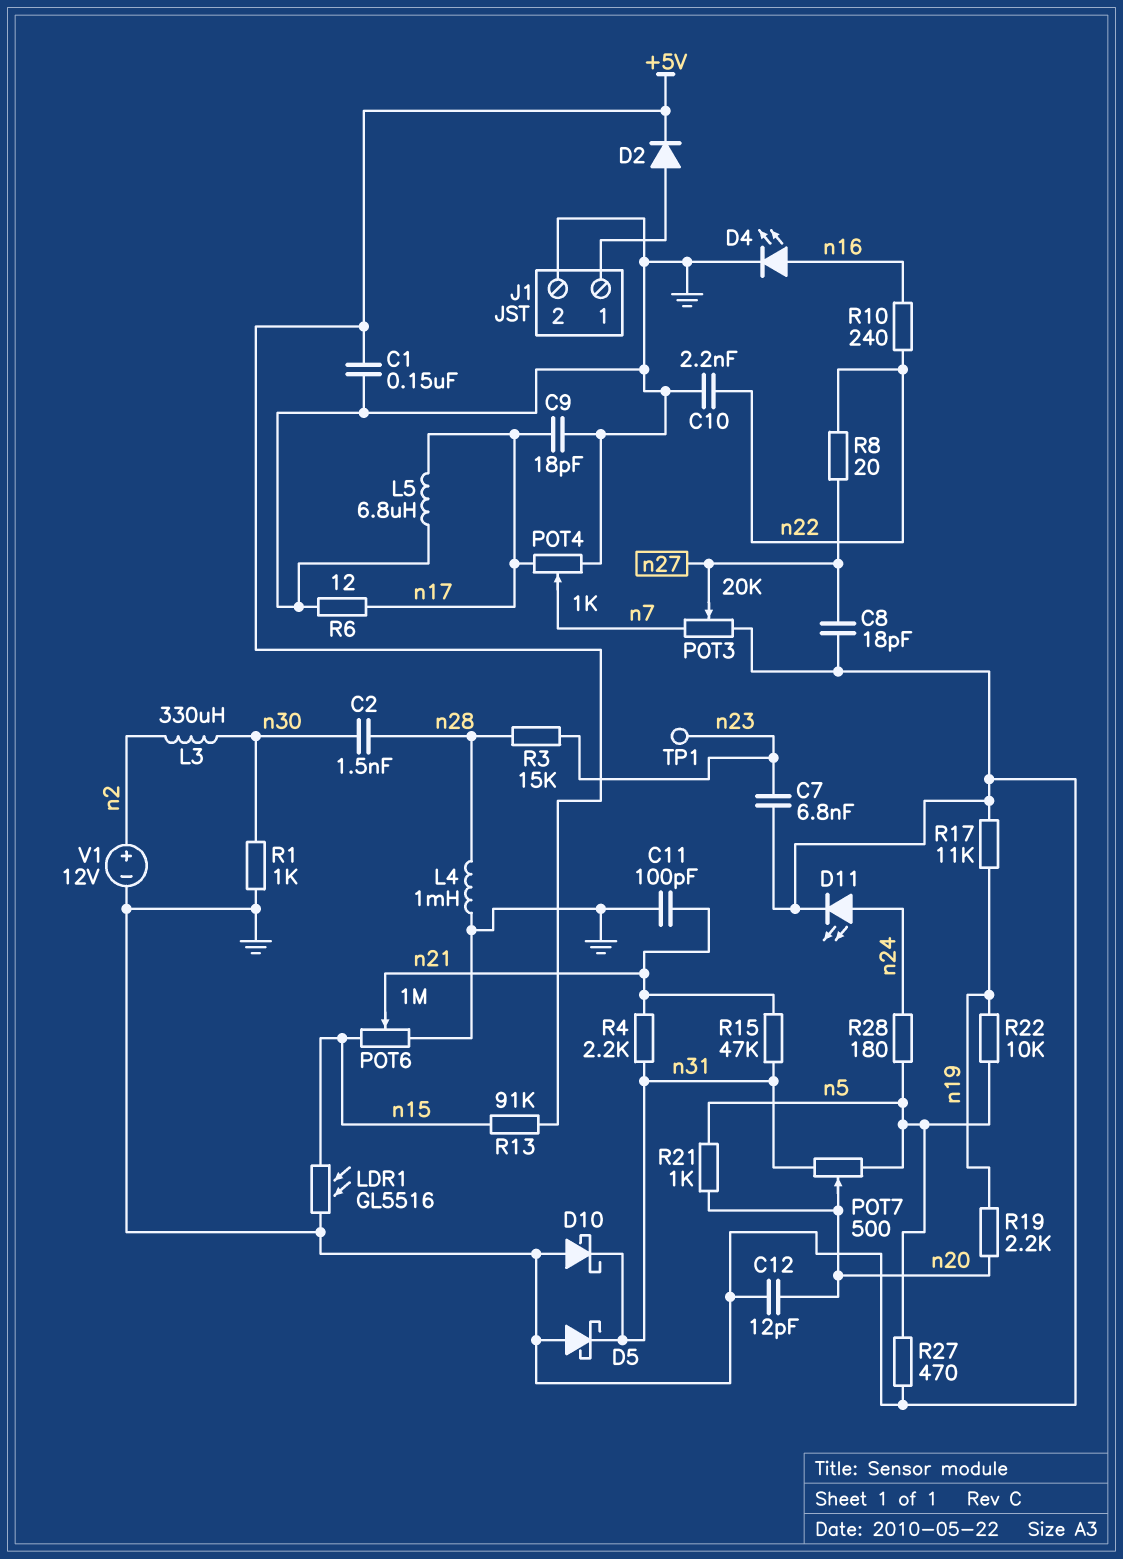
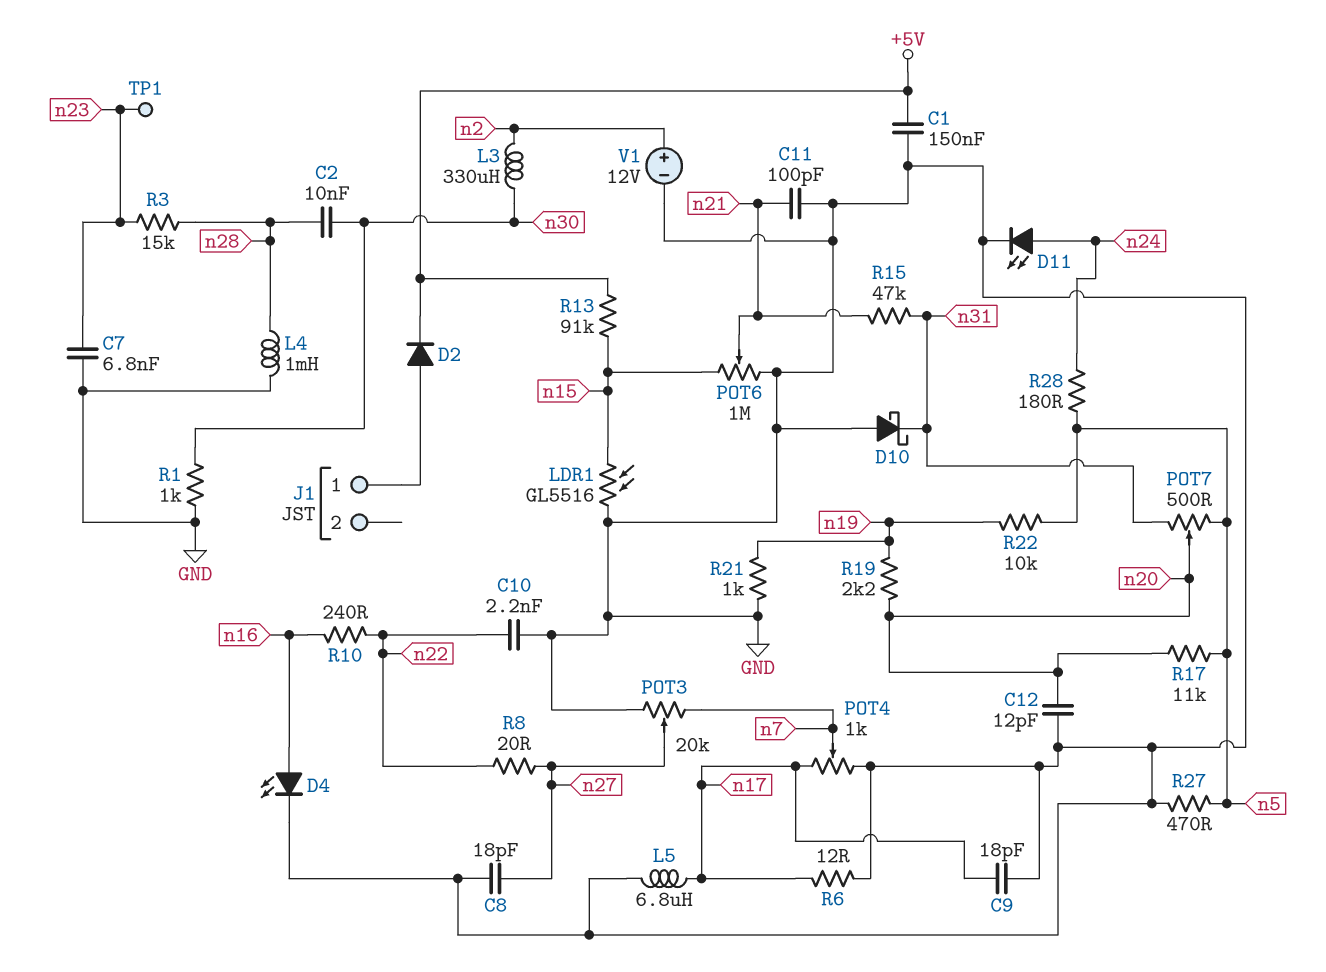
C2: 1.5nF (n28, n30) -> 10nF (n28, n30)
D5: schottky (A GND, K n31) -> none
J1 pin 2: GND -> none
R4: 2.2k (n21, n31) -> none
R17: 11k (GND, n19) -> 11k (n5, n20)
R21: 1k (n5, n20) -> 1k (GND, n19)

